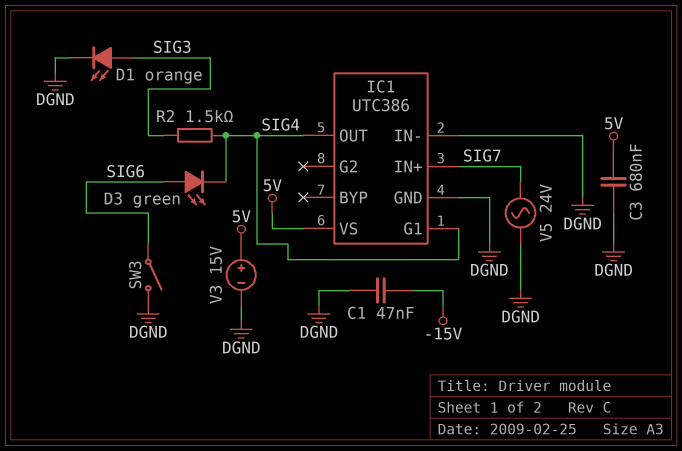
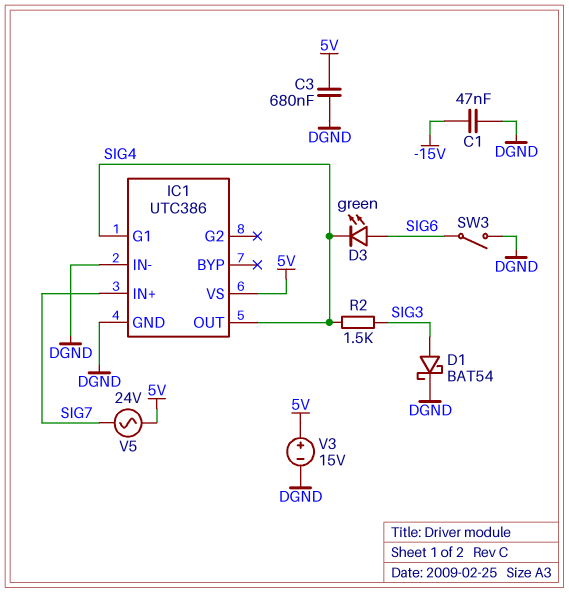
D1: LED orange (A SIG3, K DGND) -> schottky BAT54 (A SIG3, K DGND)
V5: AC 24V (DGND, SIG7) -> AC 24V (5V, SIG7)

